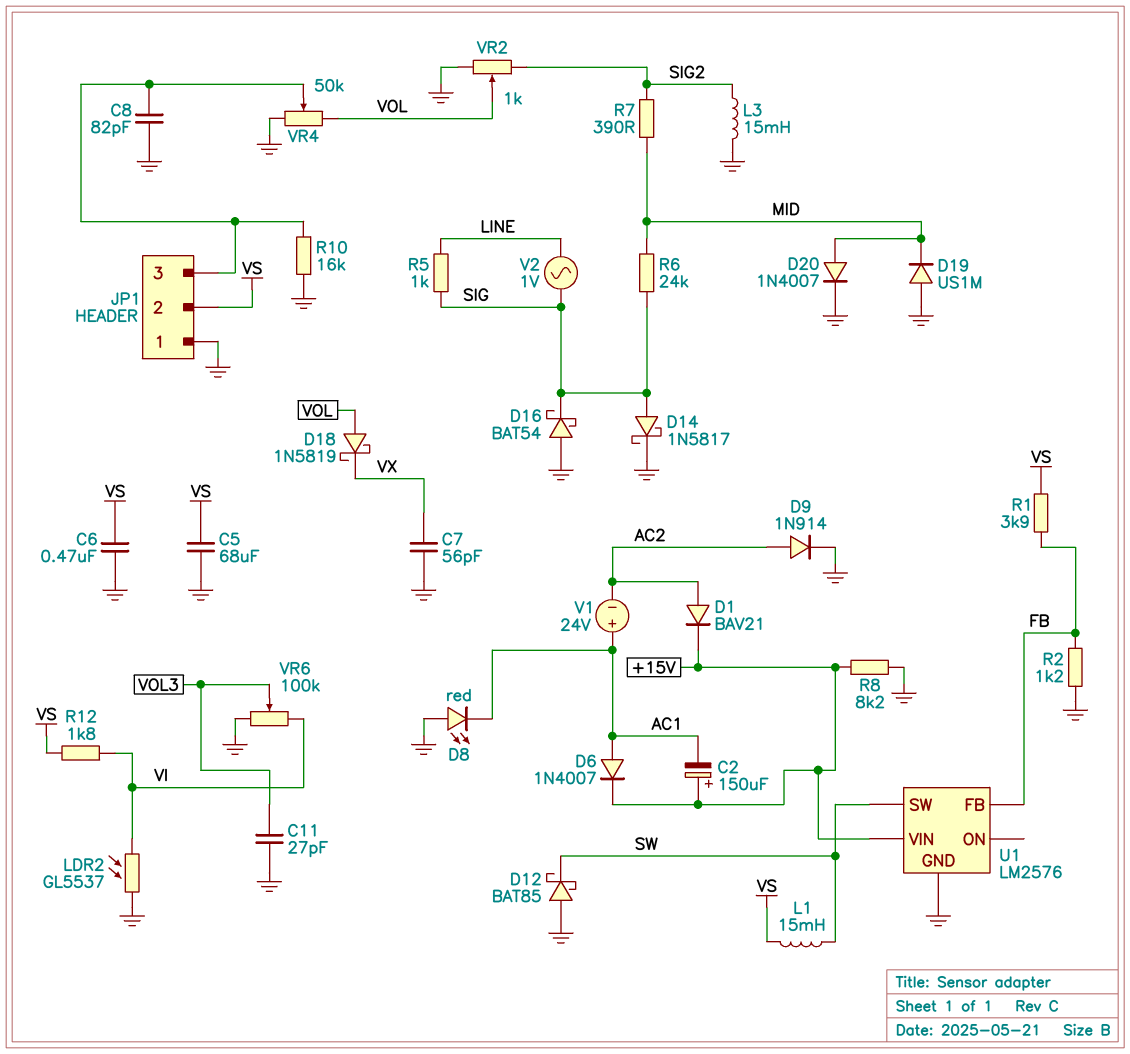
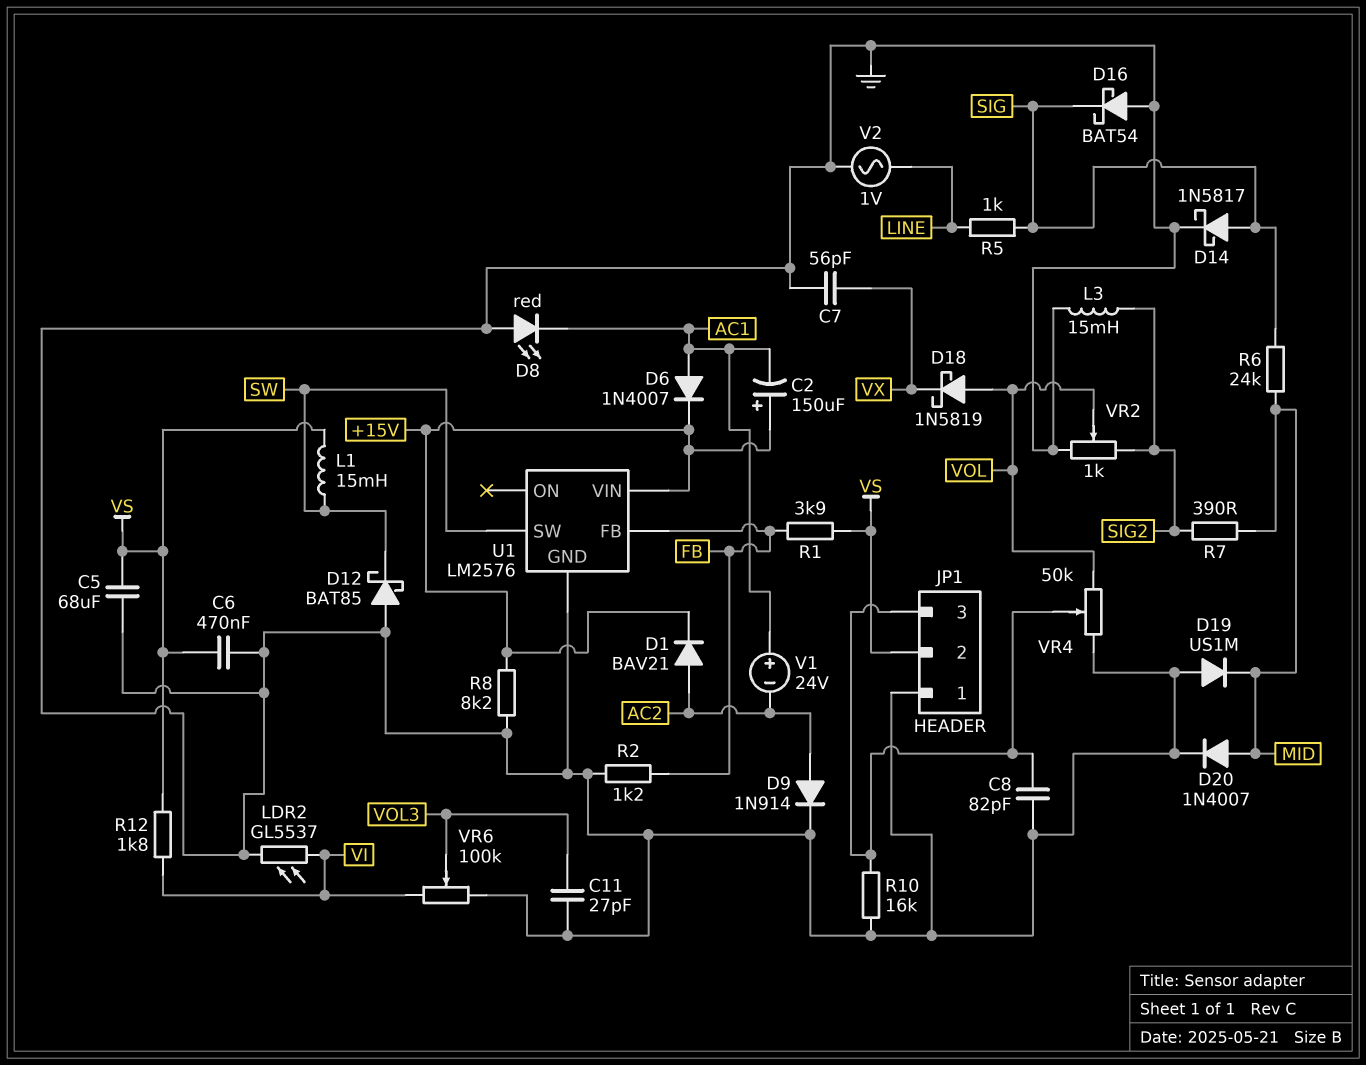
V2: AC 1V (LINE, SIG) -> AC 1V (GND, LINE)

